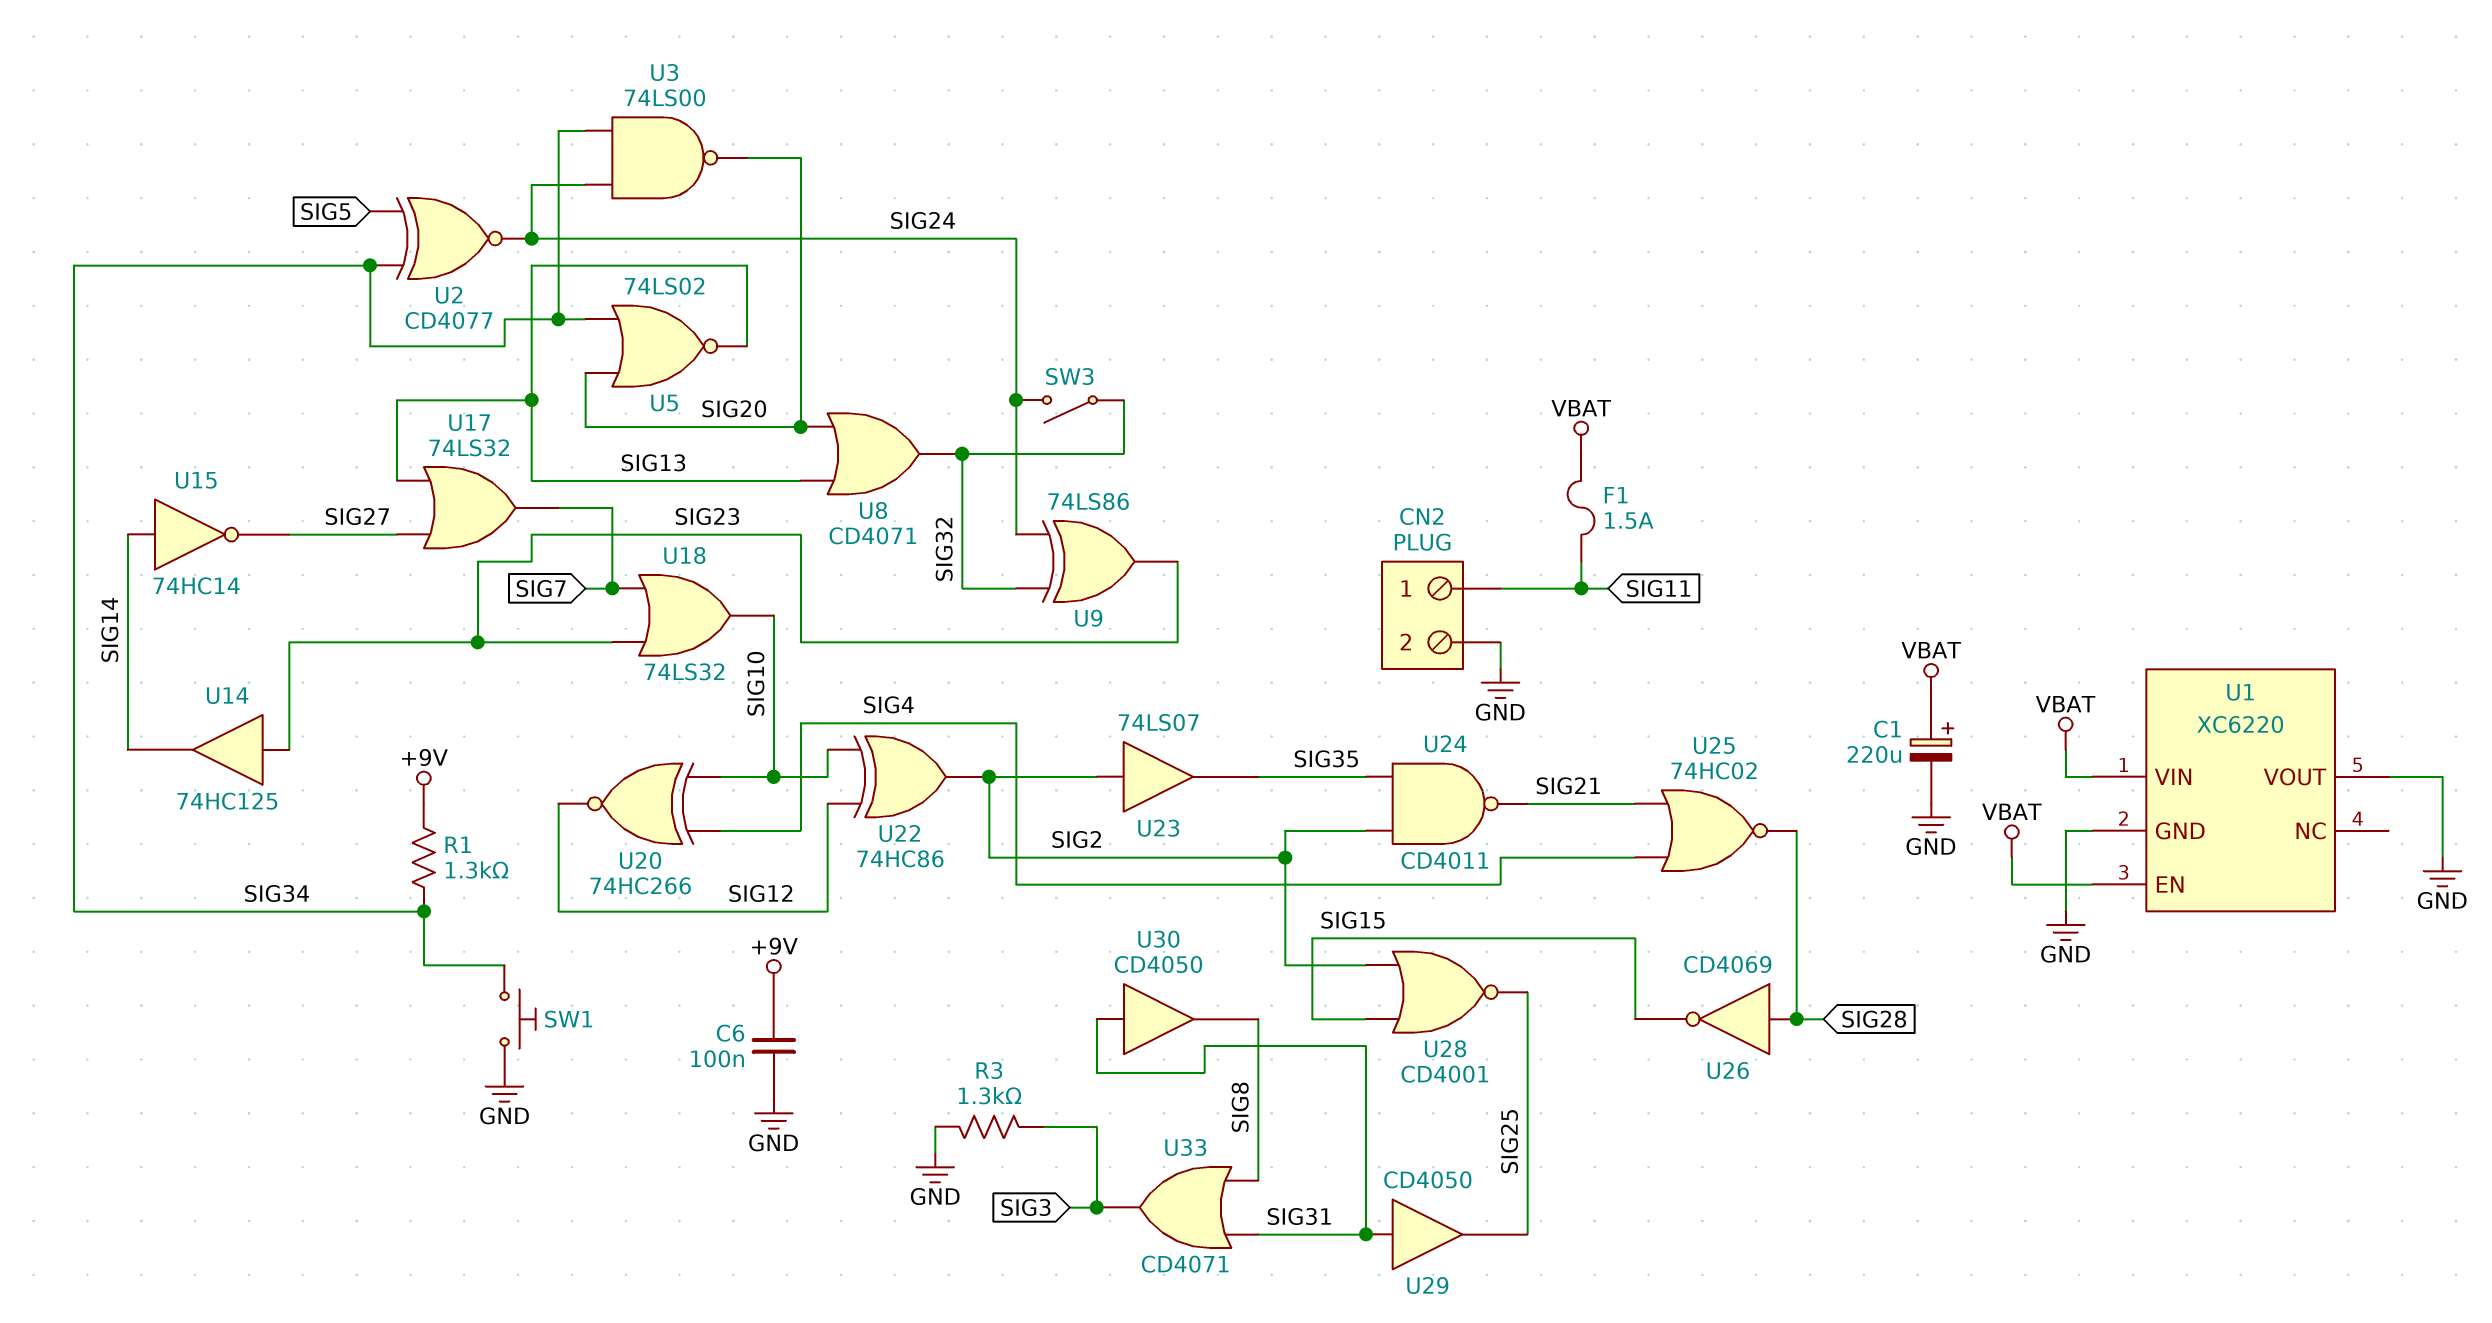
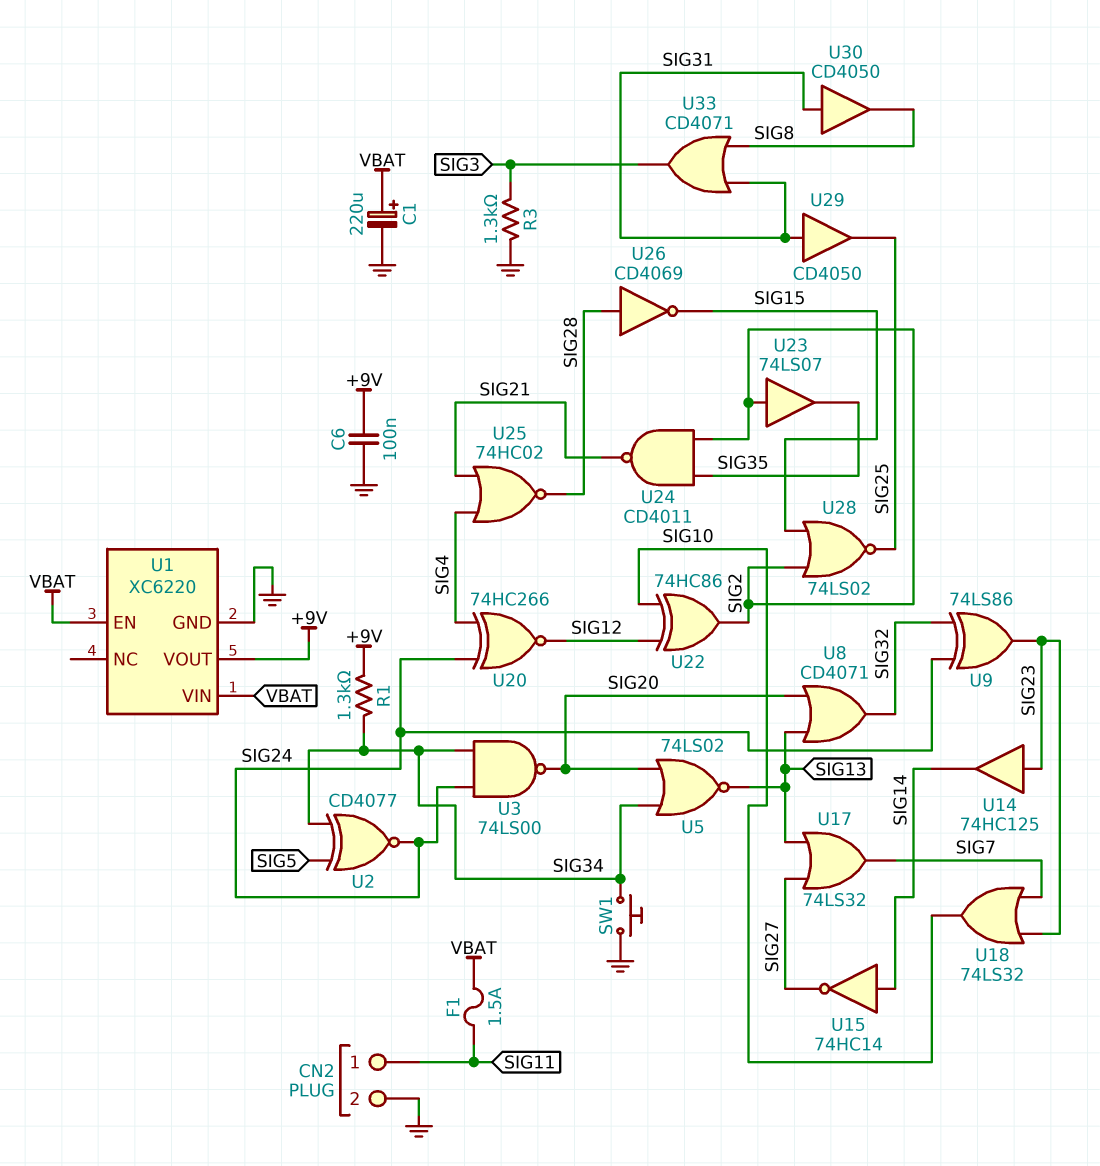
SW3: switch (SIG24, SIG32) -> none
U1 pin VOUT: GND -> +9V
U20: XNOR 74HC266 (in SIG4, in SIG10, out SIG12) -> XNOR 74HC266 (in SIG4, in SIG24, out SIG12)
U28: NOR CD4001 (in SIG2, in SIG15, out SIG25) -> NOR 74LS02 (in SIG2, in SIG15, out SIG25)

